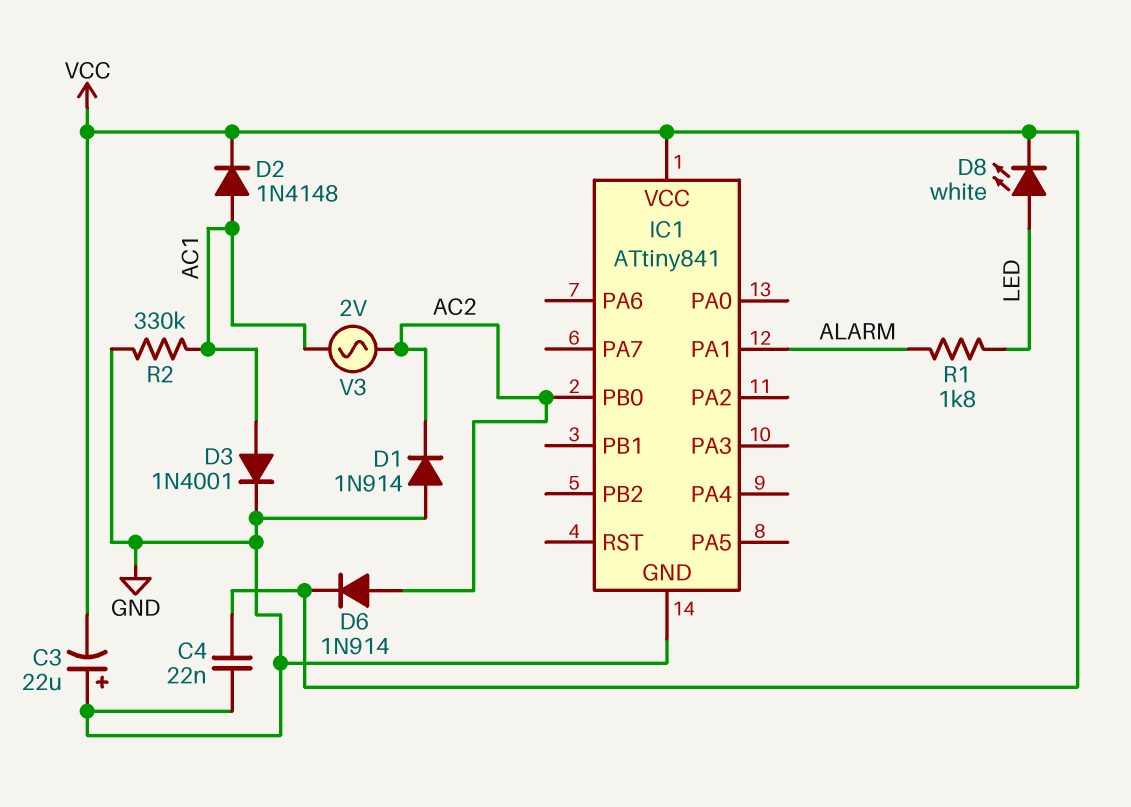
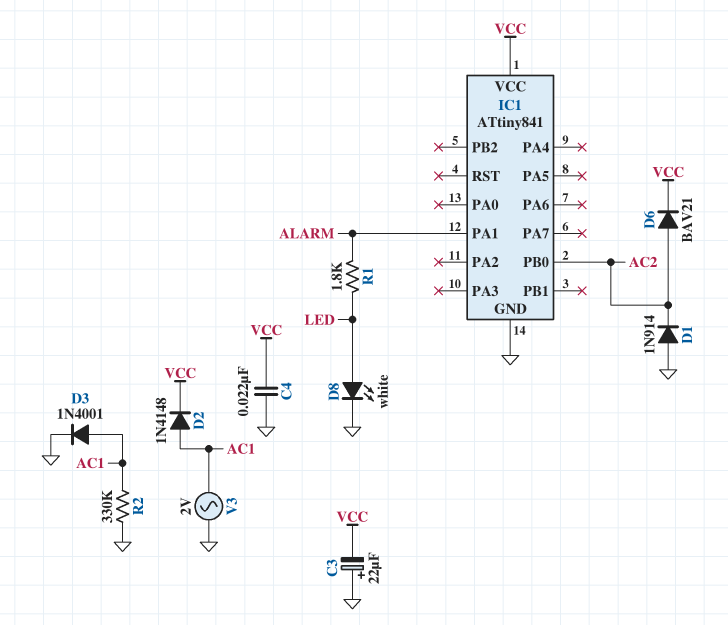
D6: diode 1N914 (A AC2, K VCC) -> diode BAV21 (A AC2, K VCC)
D8: LED white (A LED, K VCC) -> LED white (A LED, K GND)
V3: AC 2V (AC1, AC2) -> AC 2V (AC1, GND)

